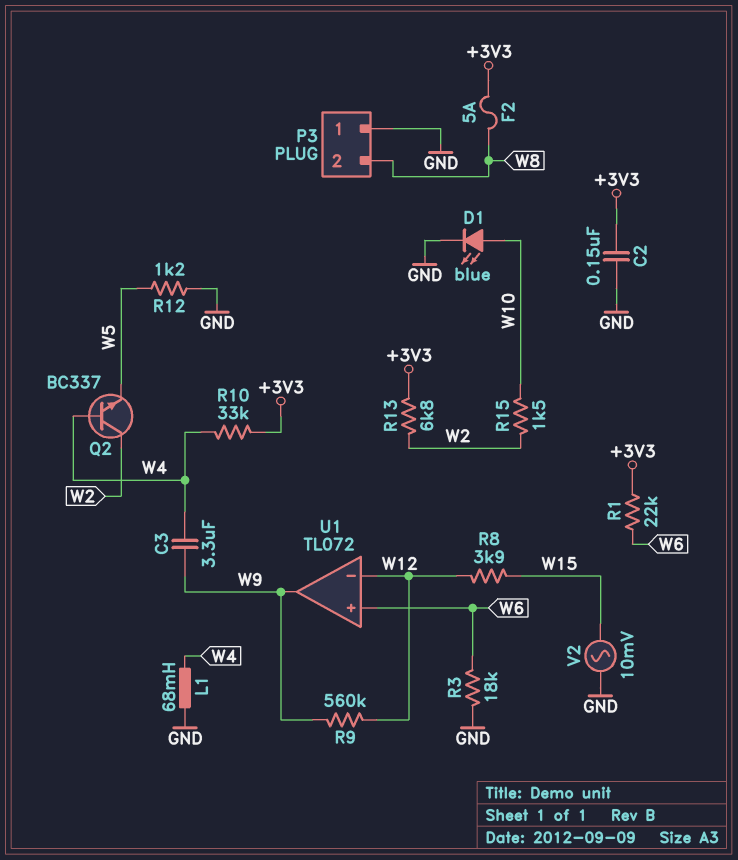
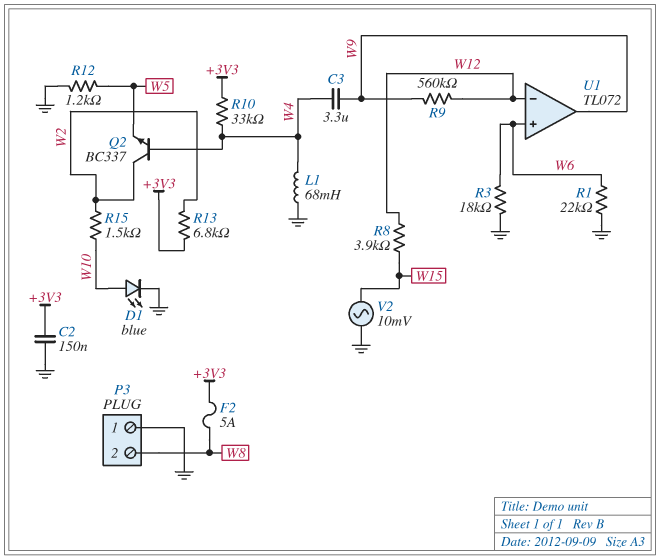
R1: 22k (+3V3, W6) -> 22k (GND, W6)

